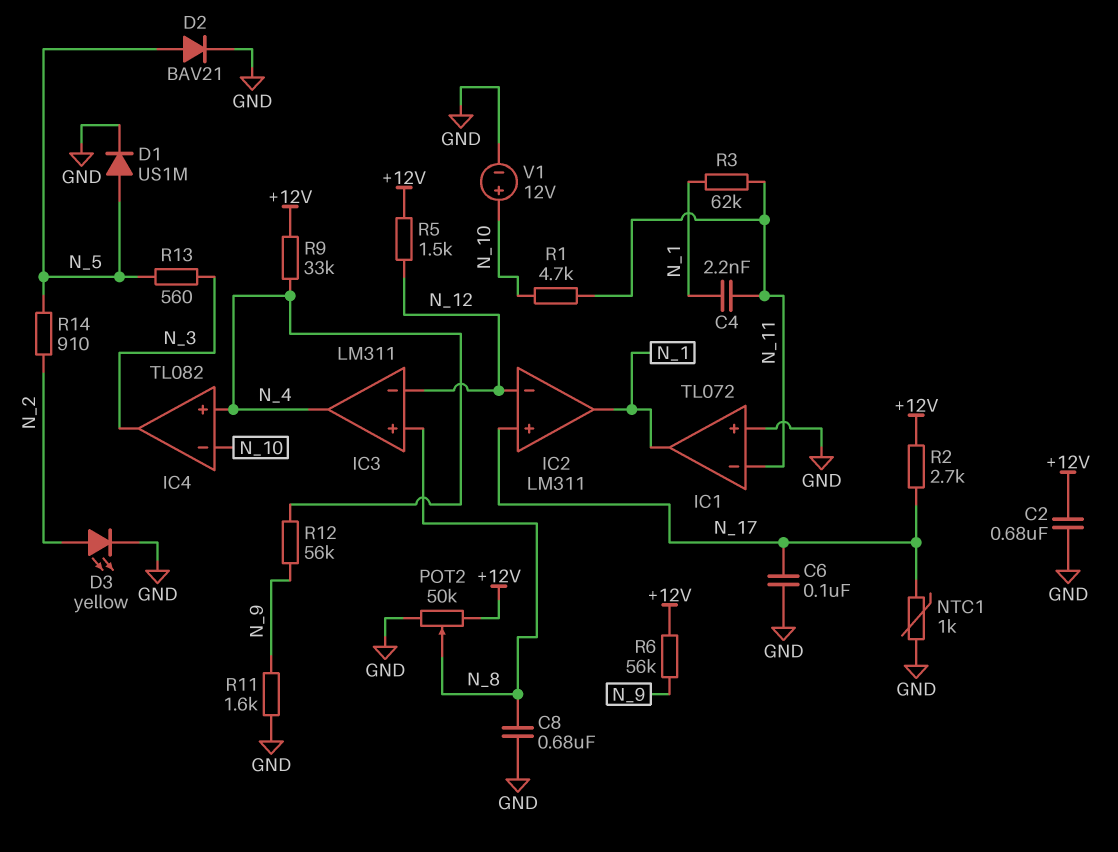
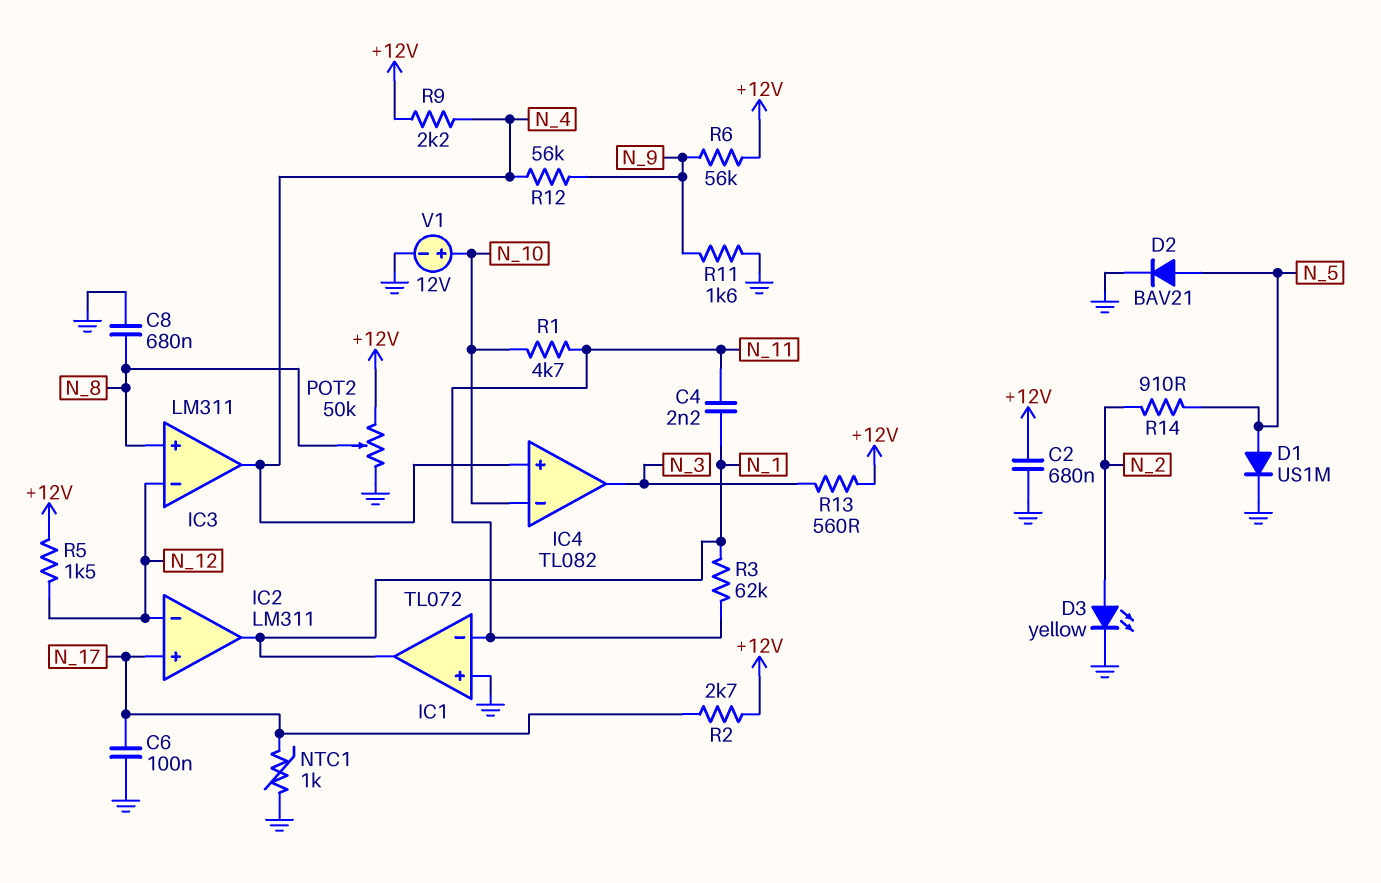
R9: 33k (+12V, N_4) -> 2.2k (+12V, N_4)
R13: 560 (N_3, N_5) -> 560 (+12V, N_3)

